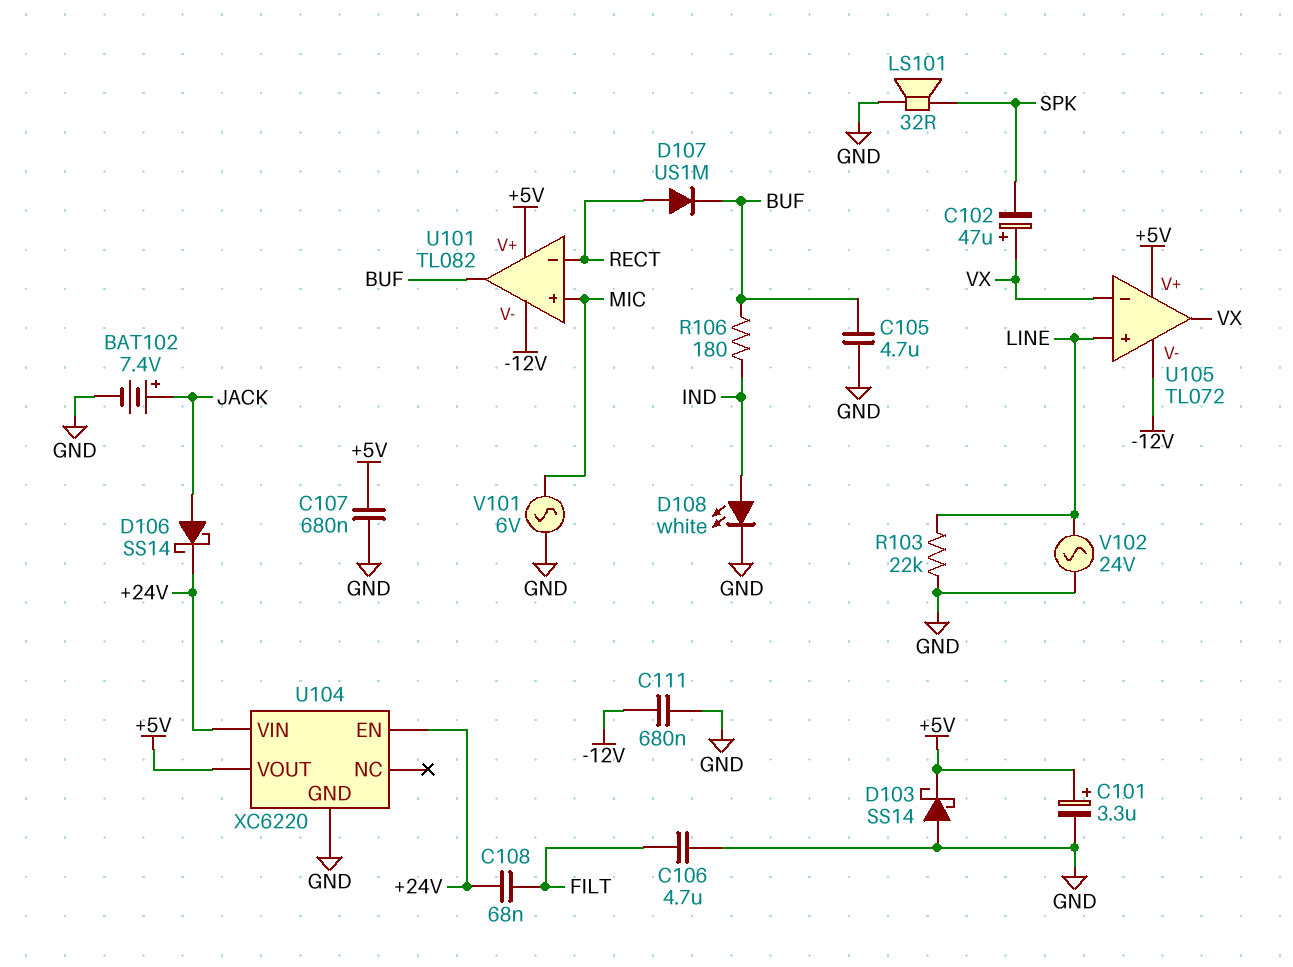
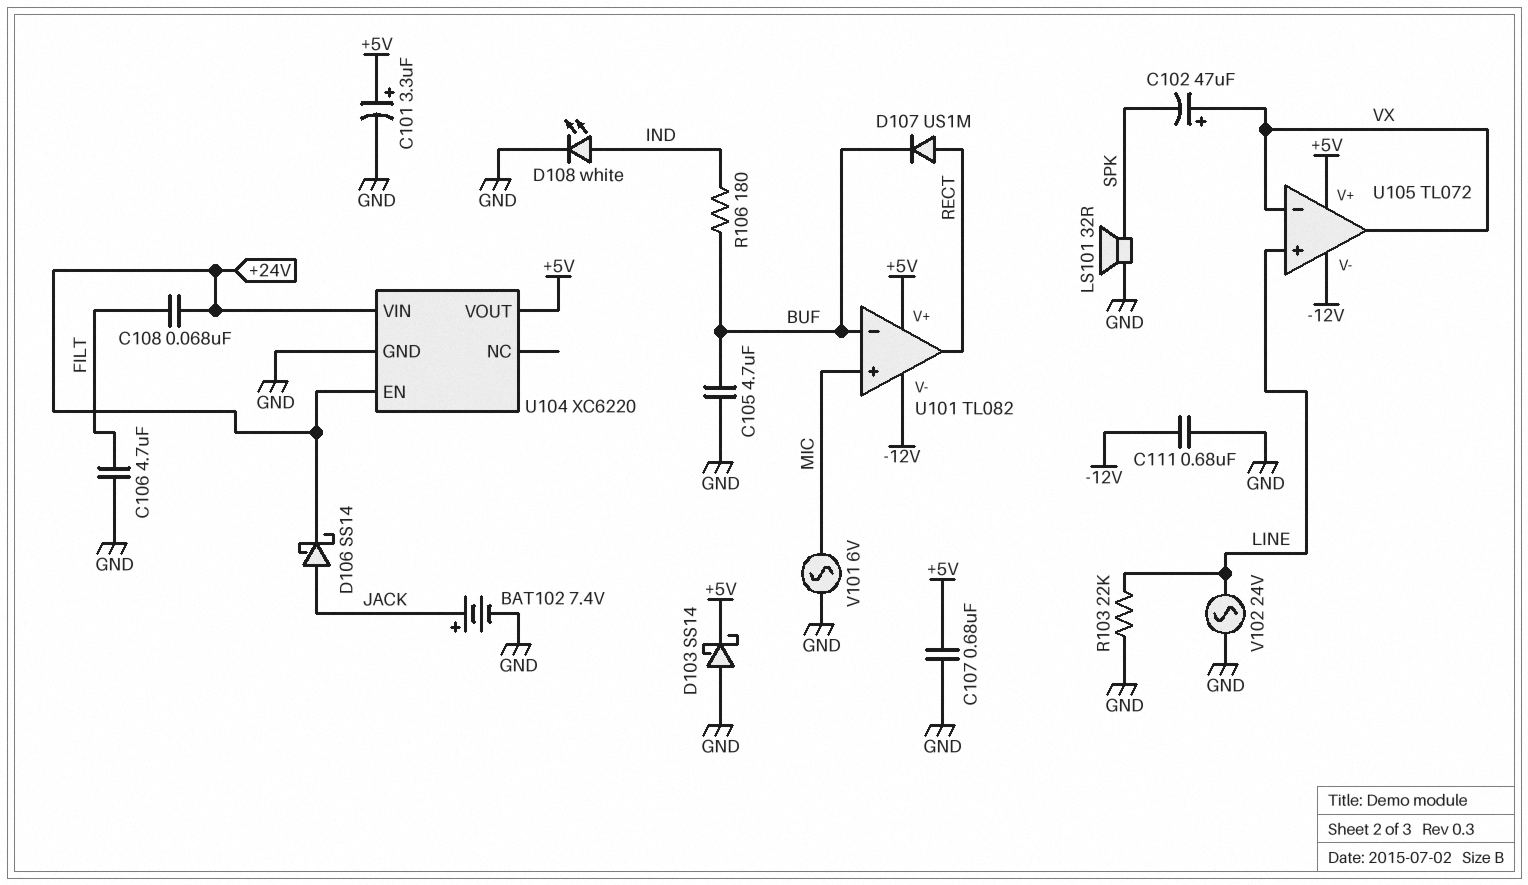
U101 pin in-: RECT -> BUF
U101 pin out: BUF -> RECT

